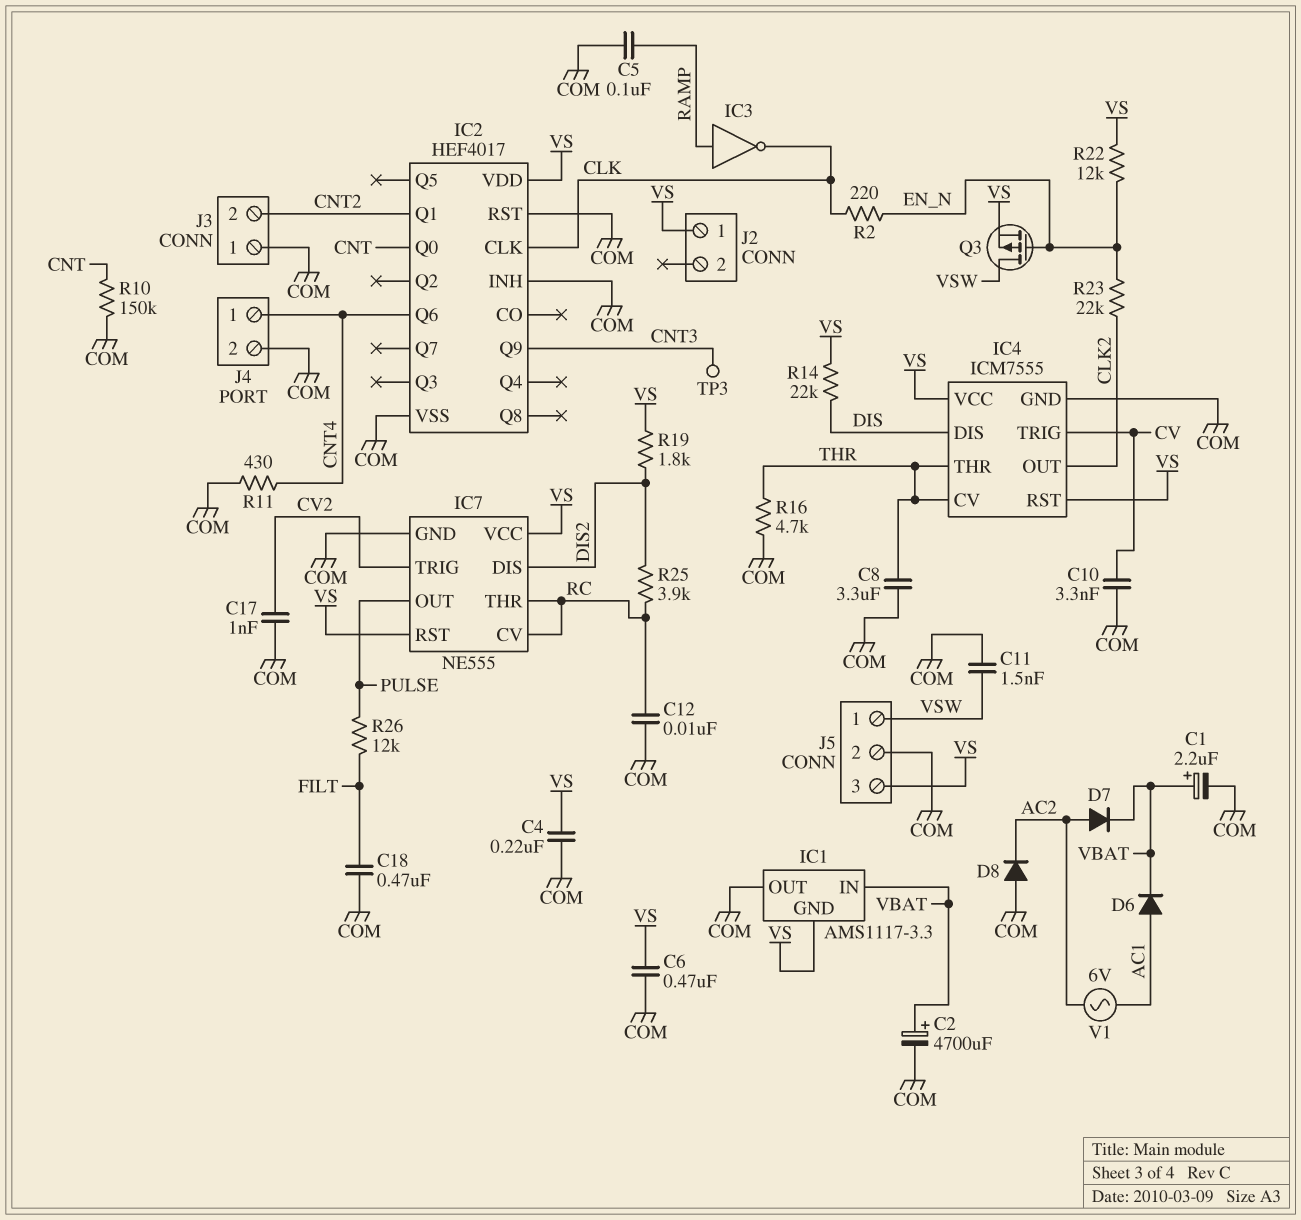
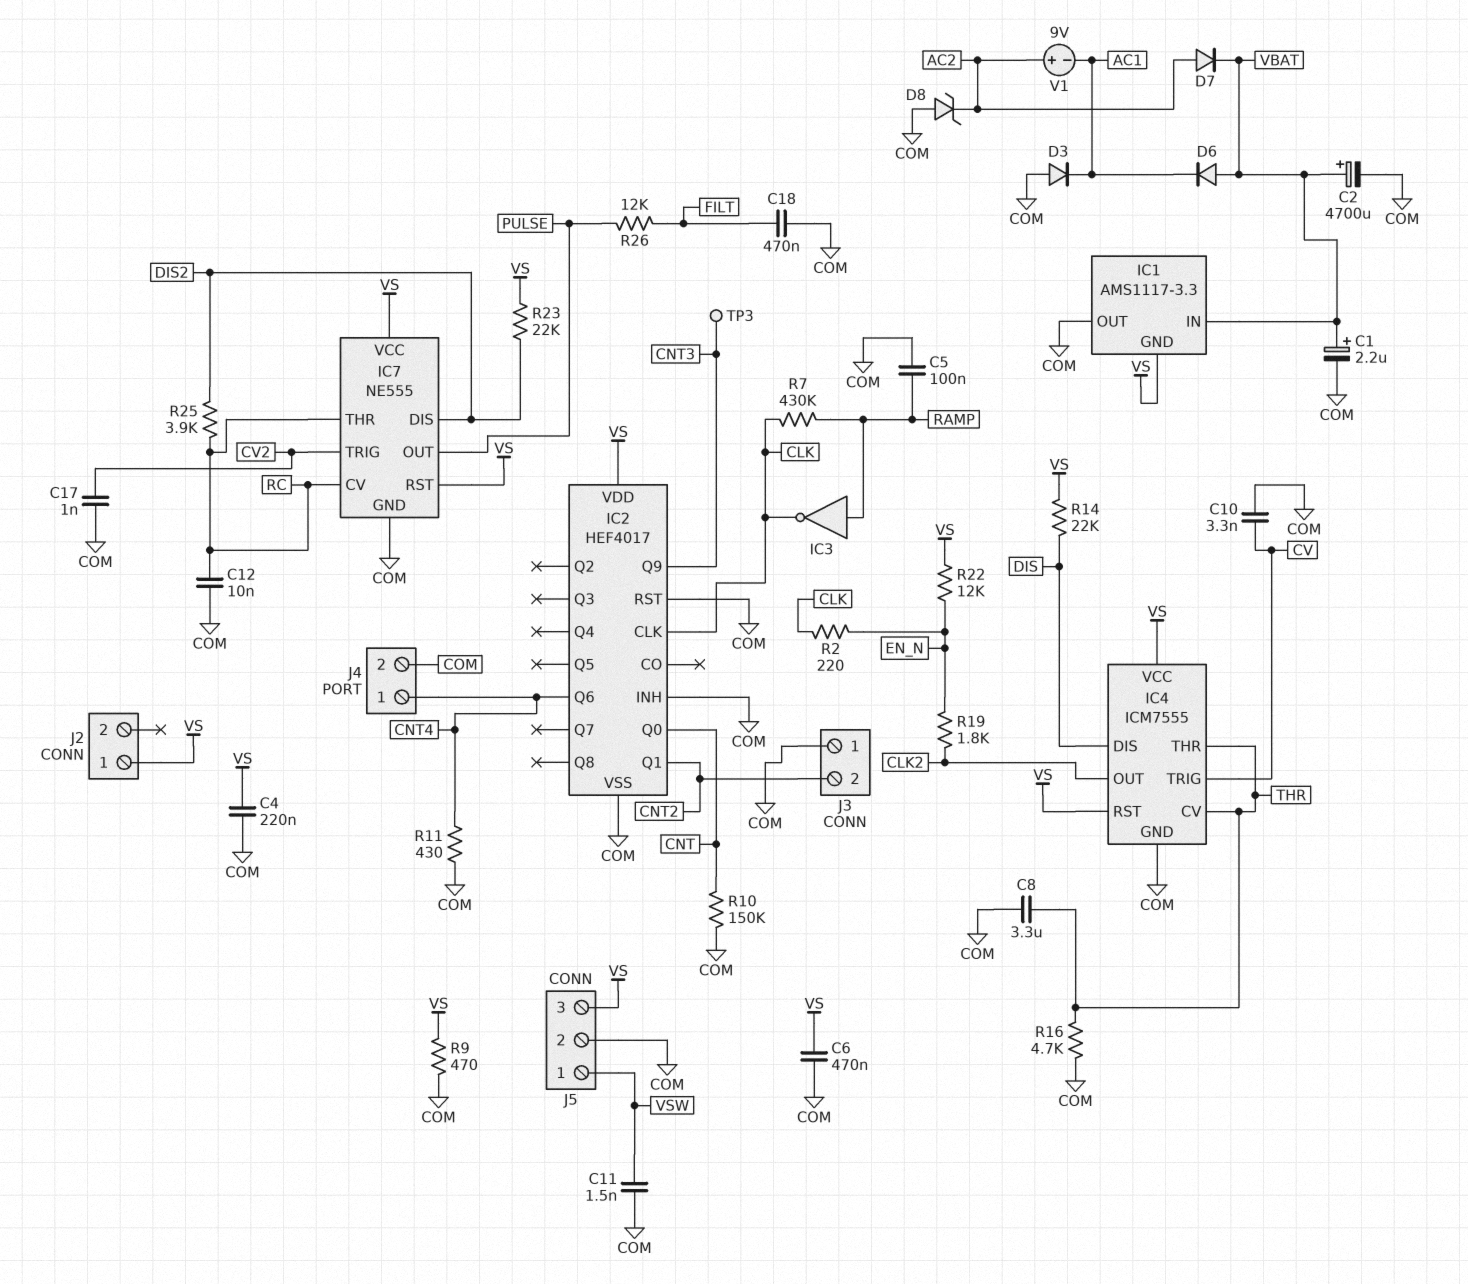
D3: none -> diode (A COM, K AC1)
D6: diode (A AC1, K VBAT) -> diode (A VBAT, K AC1)
D8: diode (A COM, K AC2) -> zener (A COM, K AC2)
Q3: PMOS (G EN_N, D VSW, S VS) -> none
R7: none -> 430k (CLK, RAMP)
R9: none -> 470 (COM, VS)
R19: 1.8k (DIS2, VS) -> 1.8k (CLK2, EN_N)
R23: 22k (CLK2, EN_N) -> 22k (DIS2, VS)
V1: AC 6V (AC1, AC2) -> 9V (plus AC2, minus AC1)

